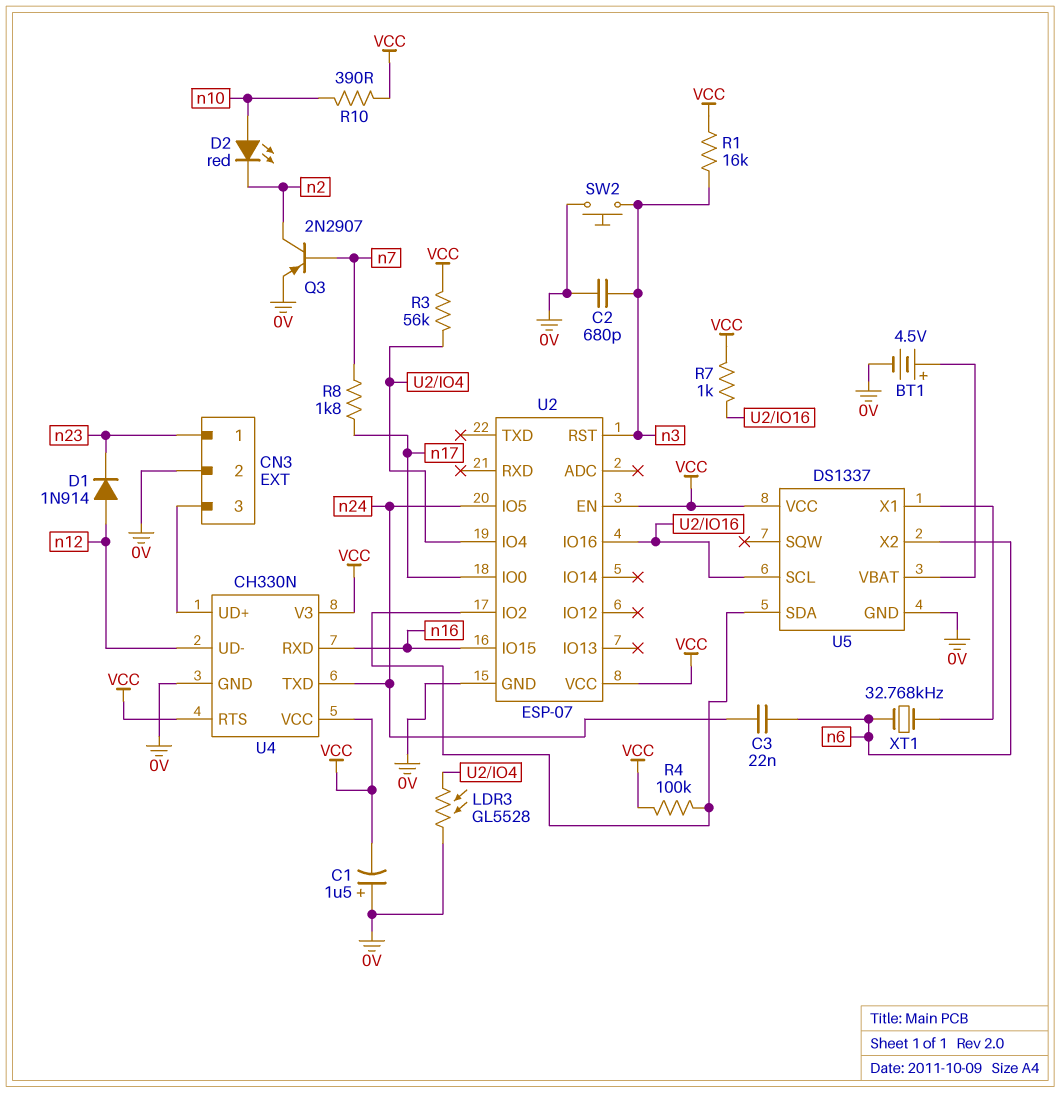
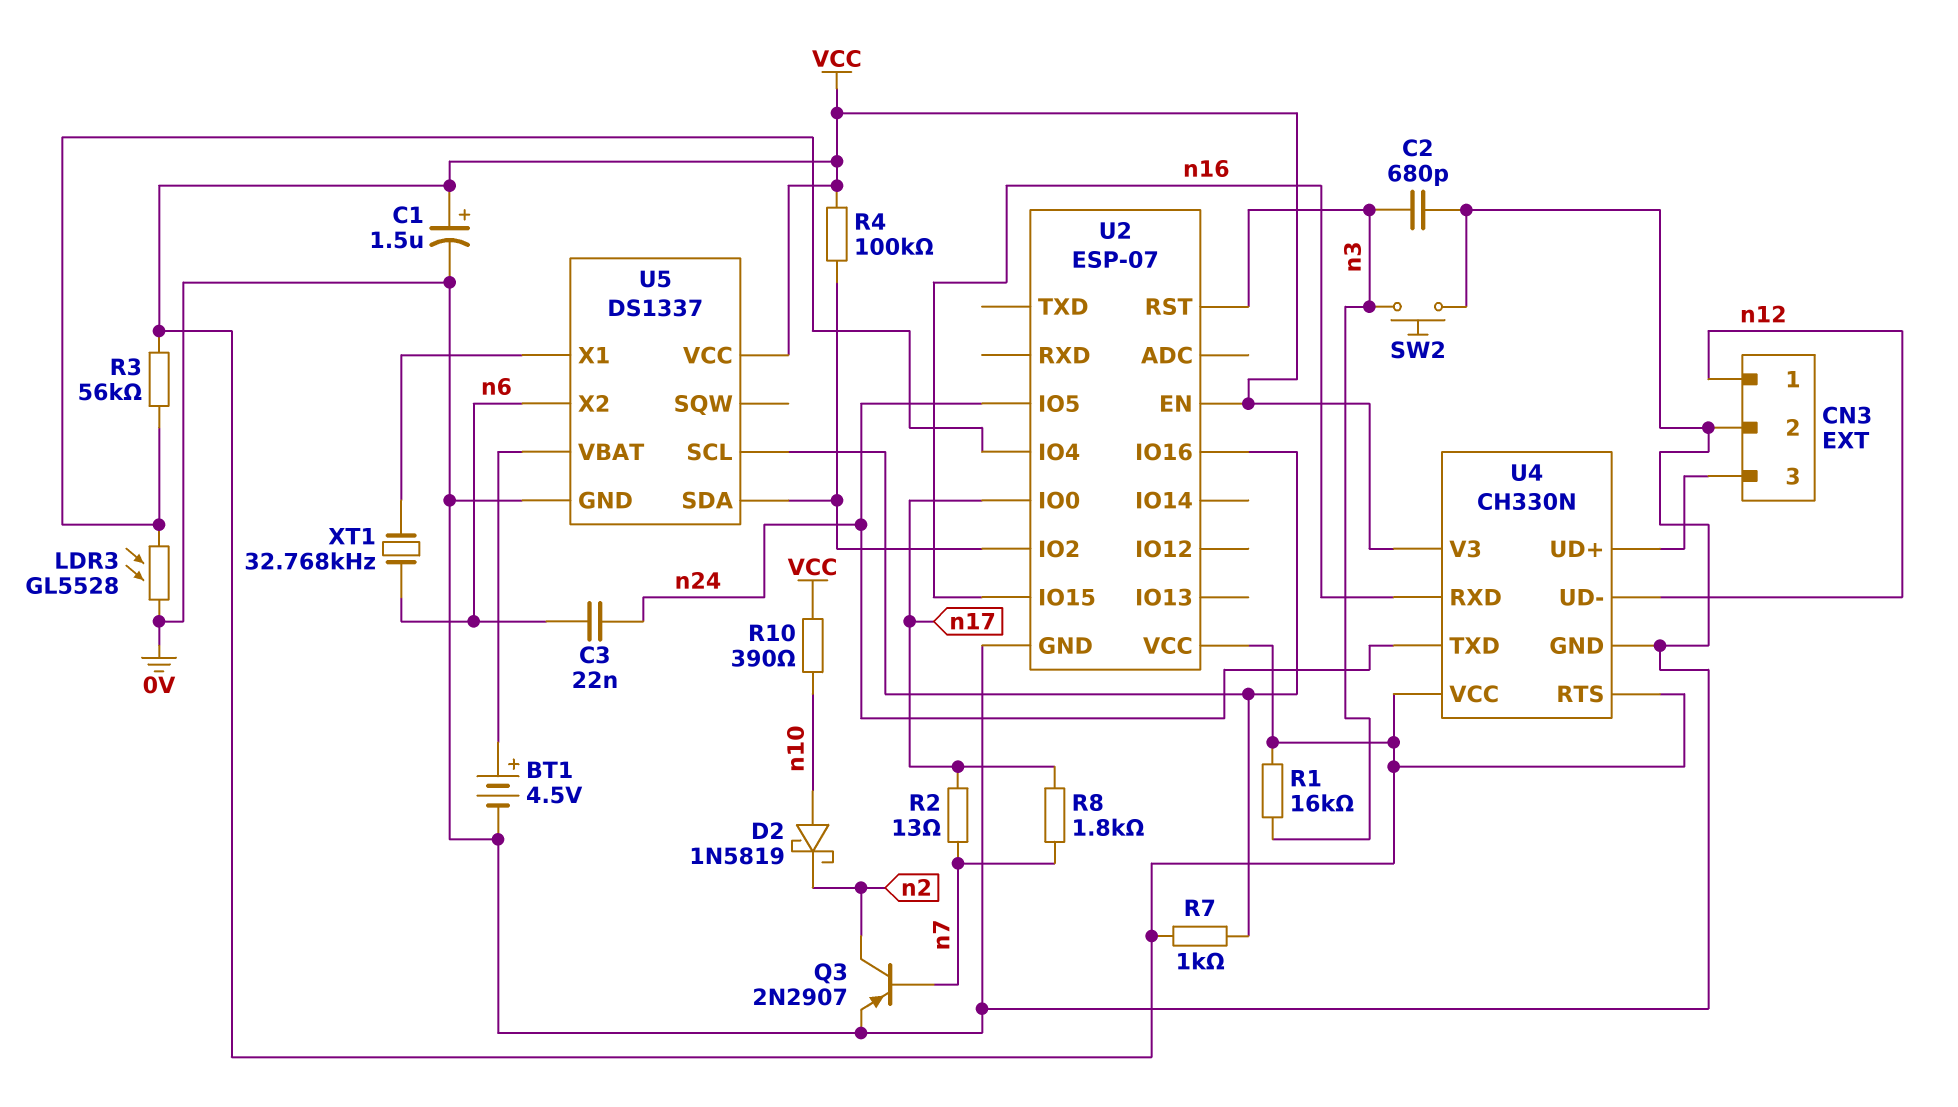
C1: 1.5uF (plus 0V, minus VCC) -> 1.5uF (plus VCC, minus 0V)
CN3 pin 1: n23 -> n12
D1: diode 1N914 (A n12, K n23) -> none
D2: LED red (A n10, K n2) -> schottky 1N5819 (A n10, K n2)
R2: none -> 13 (n7, n17)

